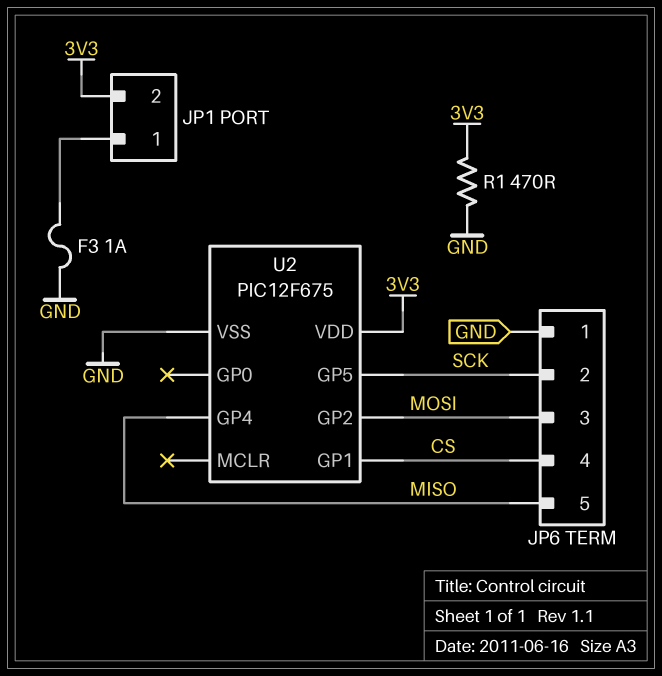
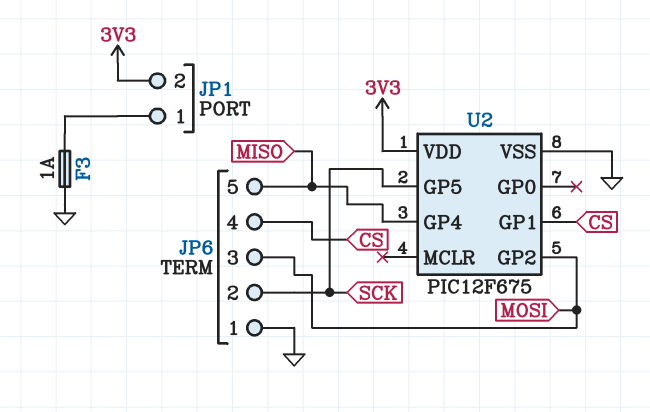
R1: 470 (3V3, GND) -> none

